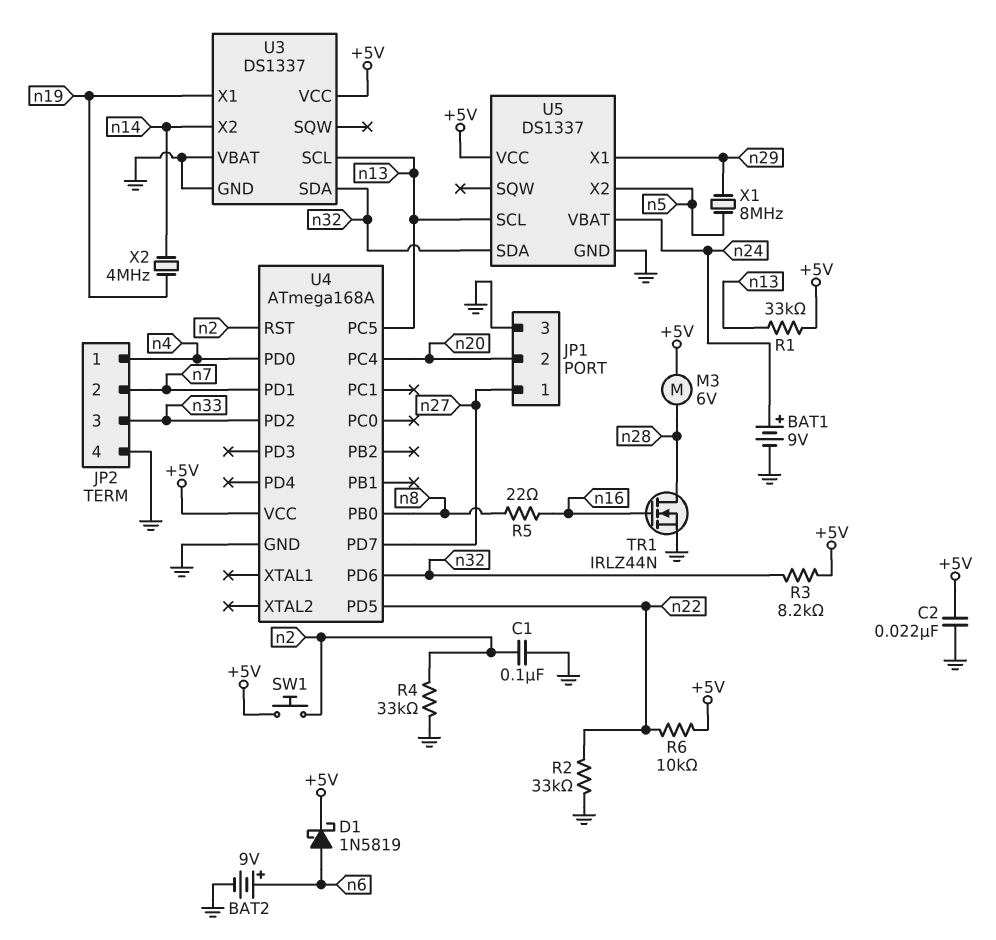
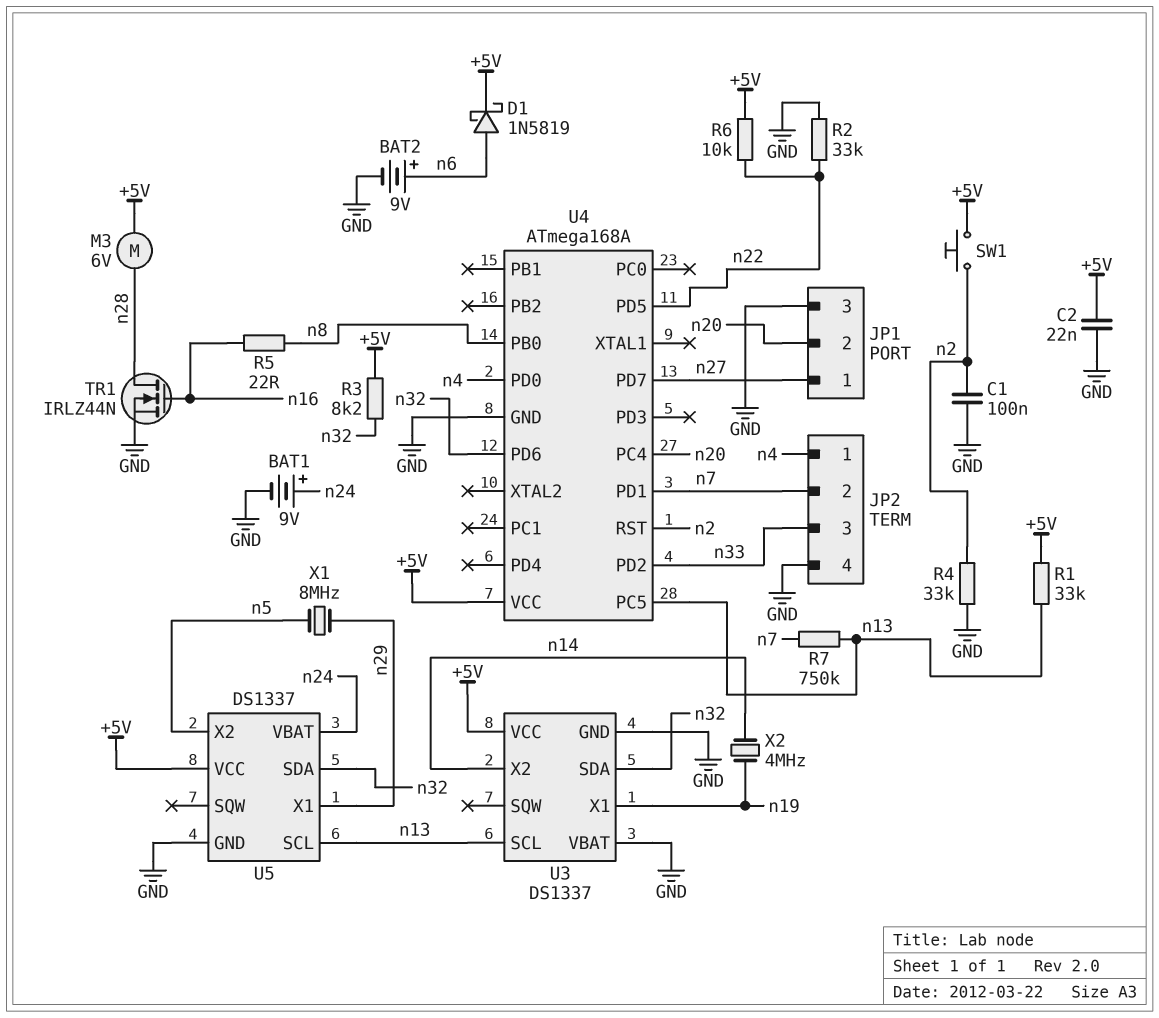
R7: none -> 750k (n7, n13)

